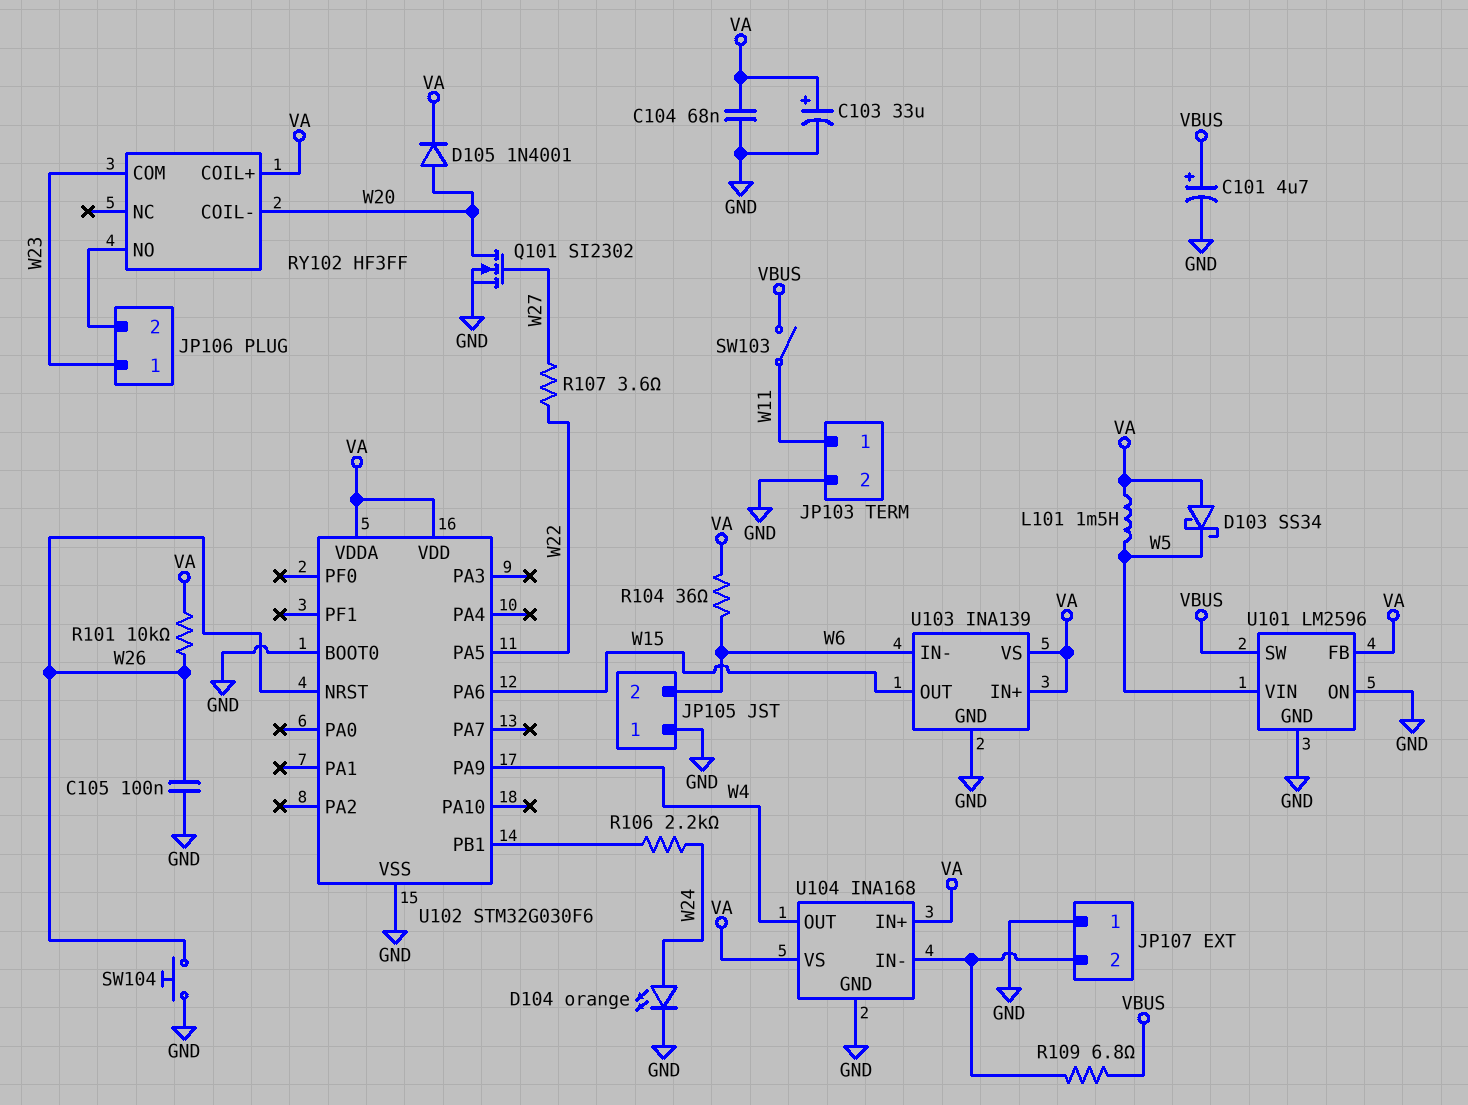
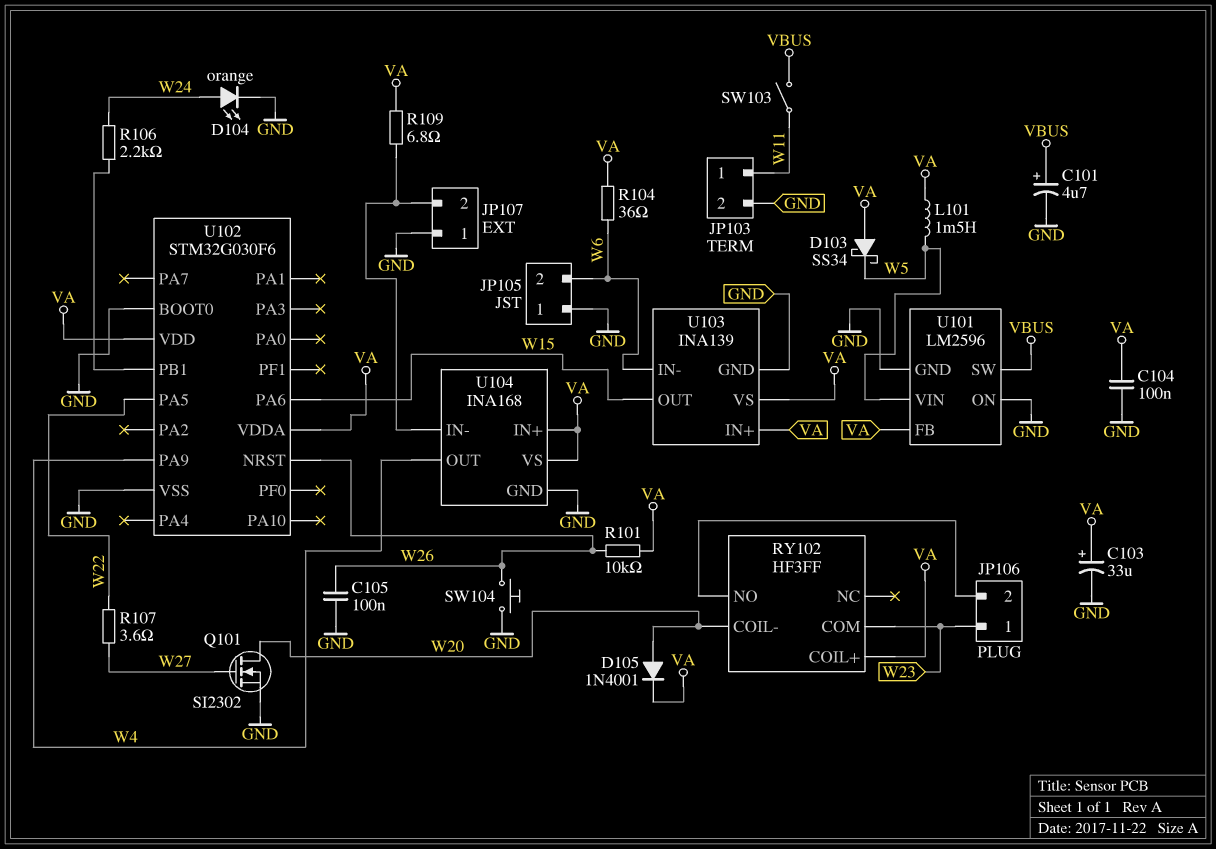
C104: 68nF (GND, VA) -> 100nF (GND, VA)
R109: 6.8 (JP107/2, VBUS) -> 6.8 (JP107/2, VA)

